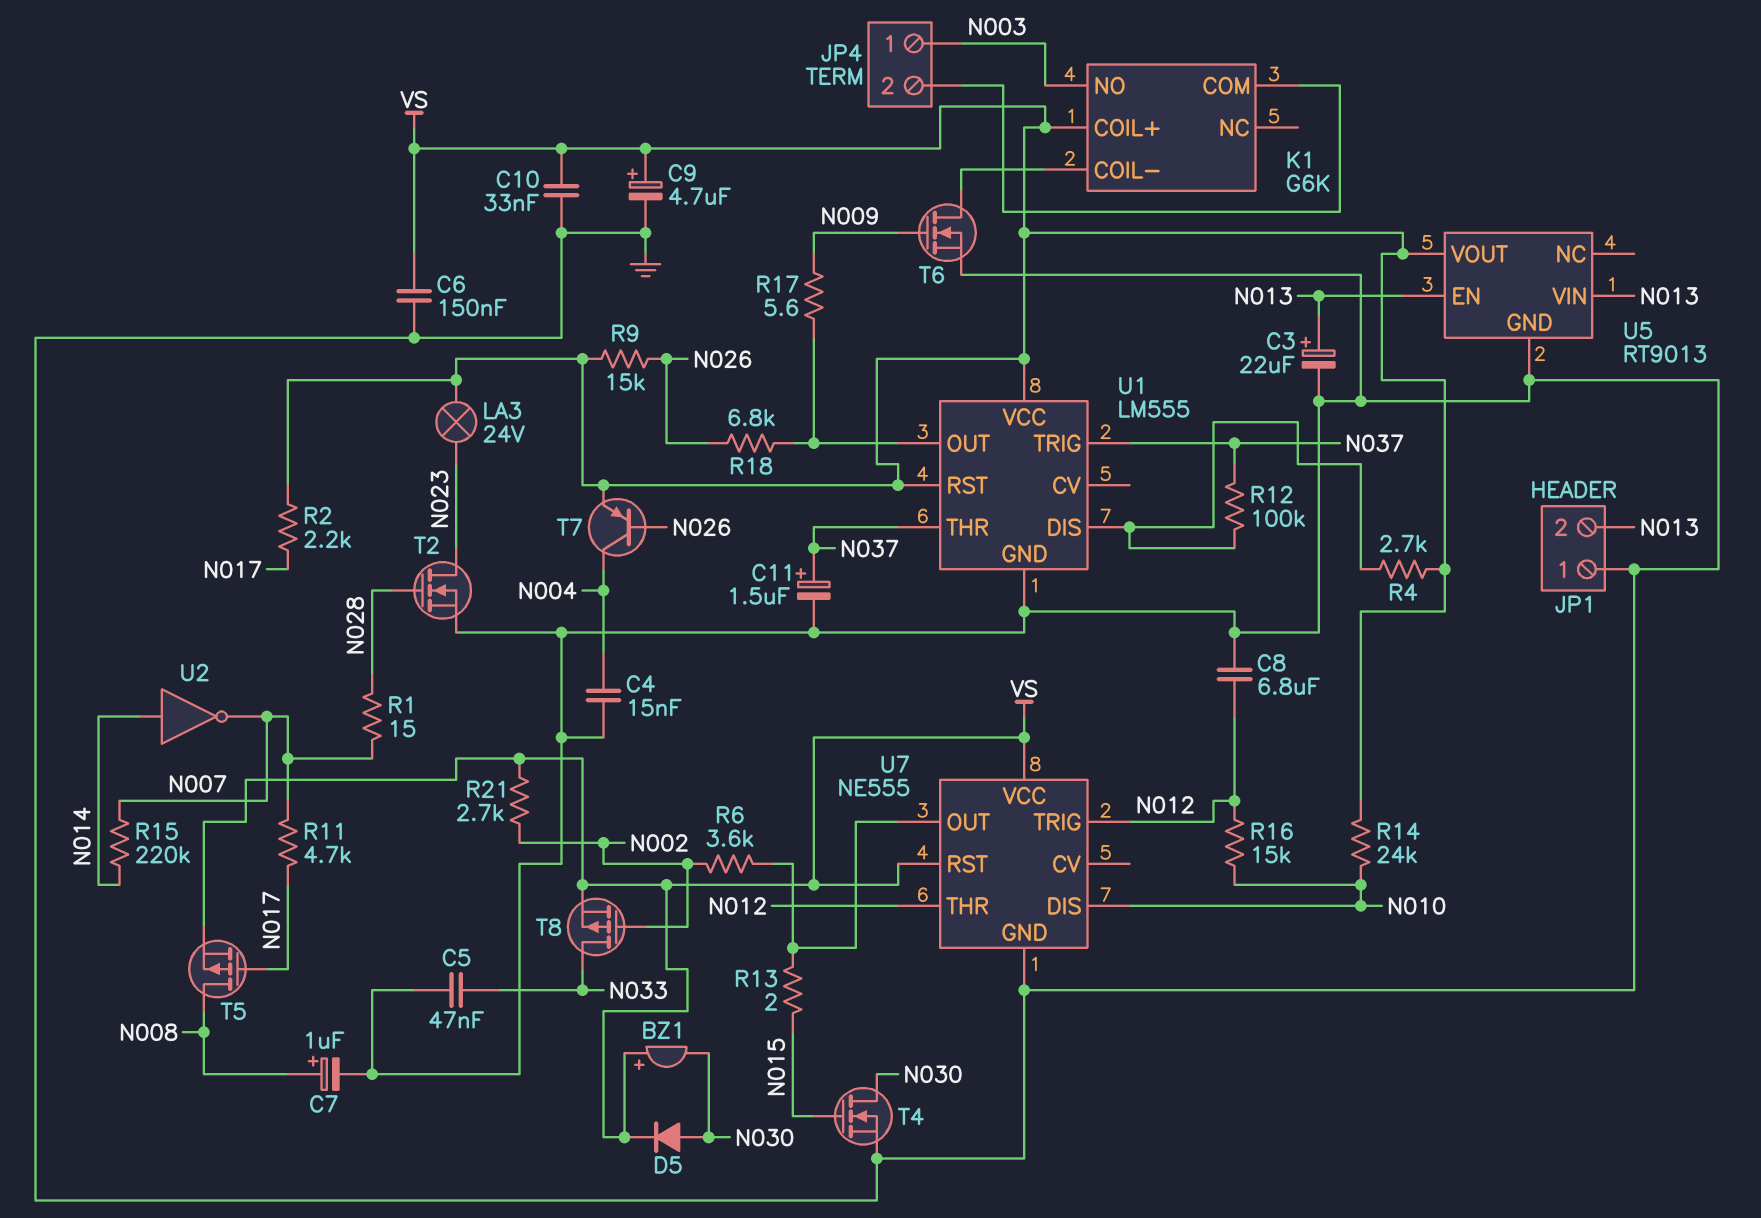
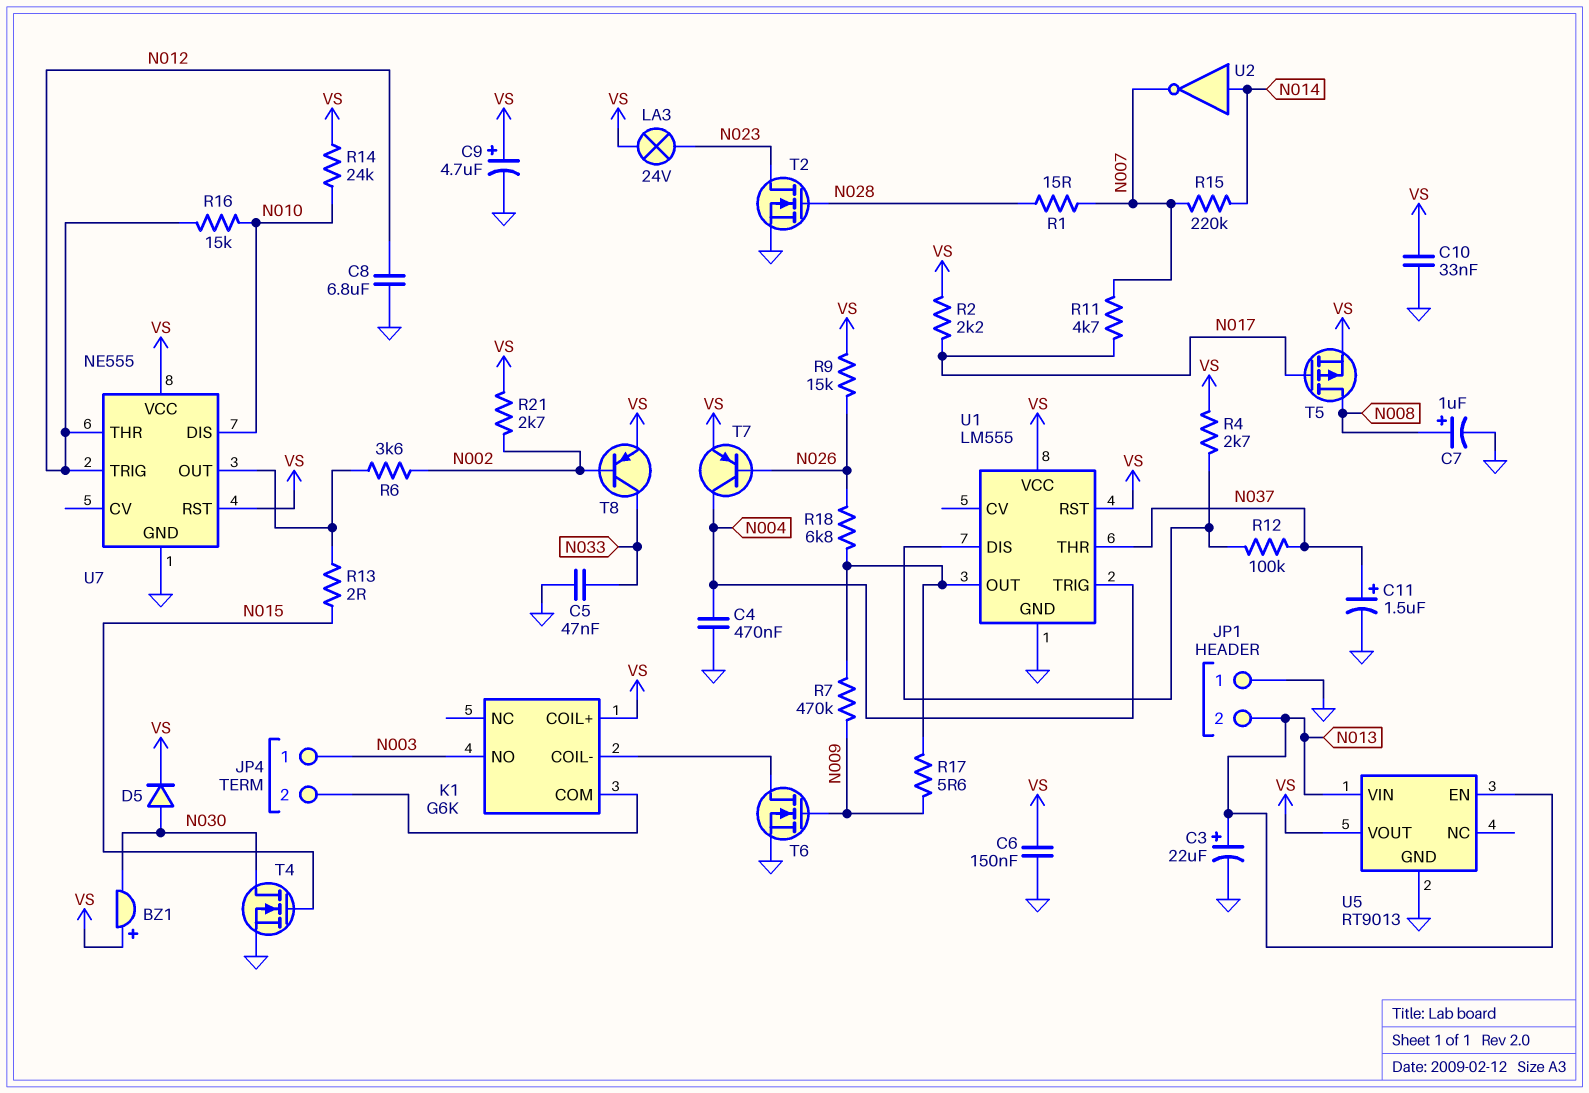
C4: 15nF (GND, N004) -> 470nF (GND, N004)
R7: none -> 470k (N009, U1/OUT)
T8: PMOS (G N002, D N033, S VS) -> PNP (B N002, C N033, E VS)
U1 pin TRIG: N037 -> N004

